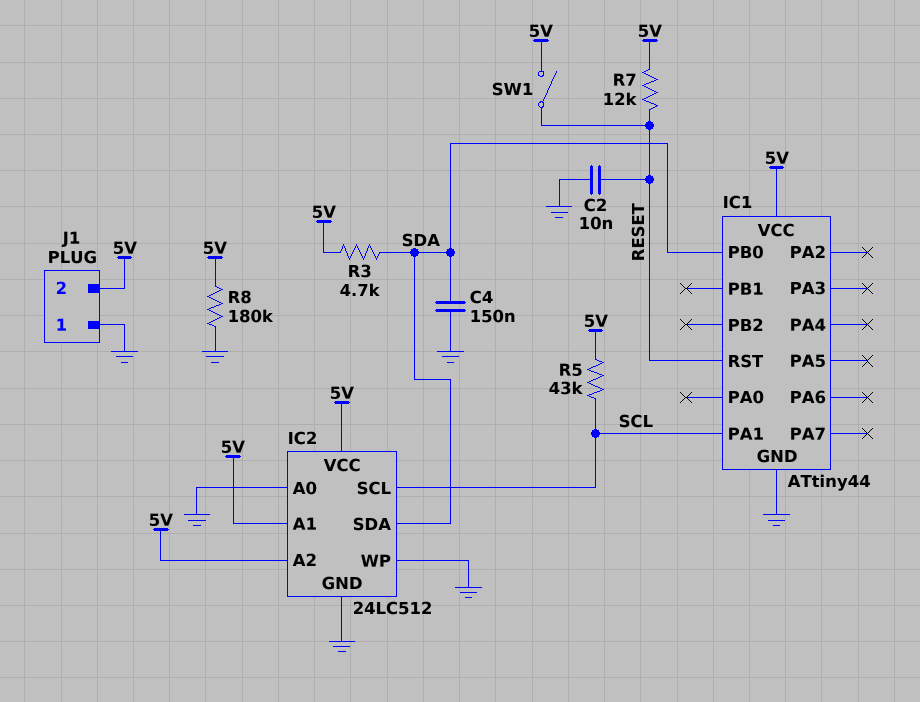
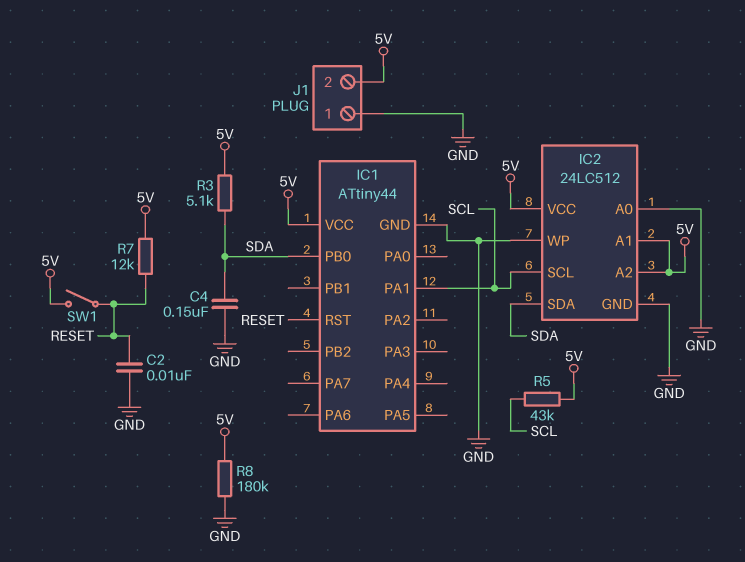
R3: 4.7k (5V, SDA) -> 5.1k (5V, SDA)

